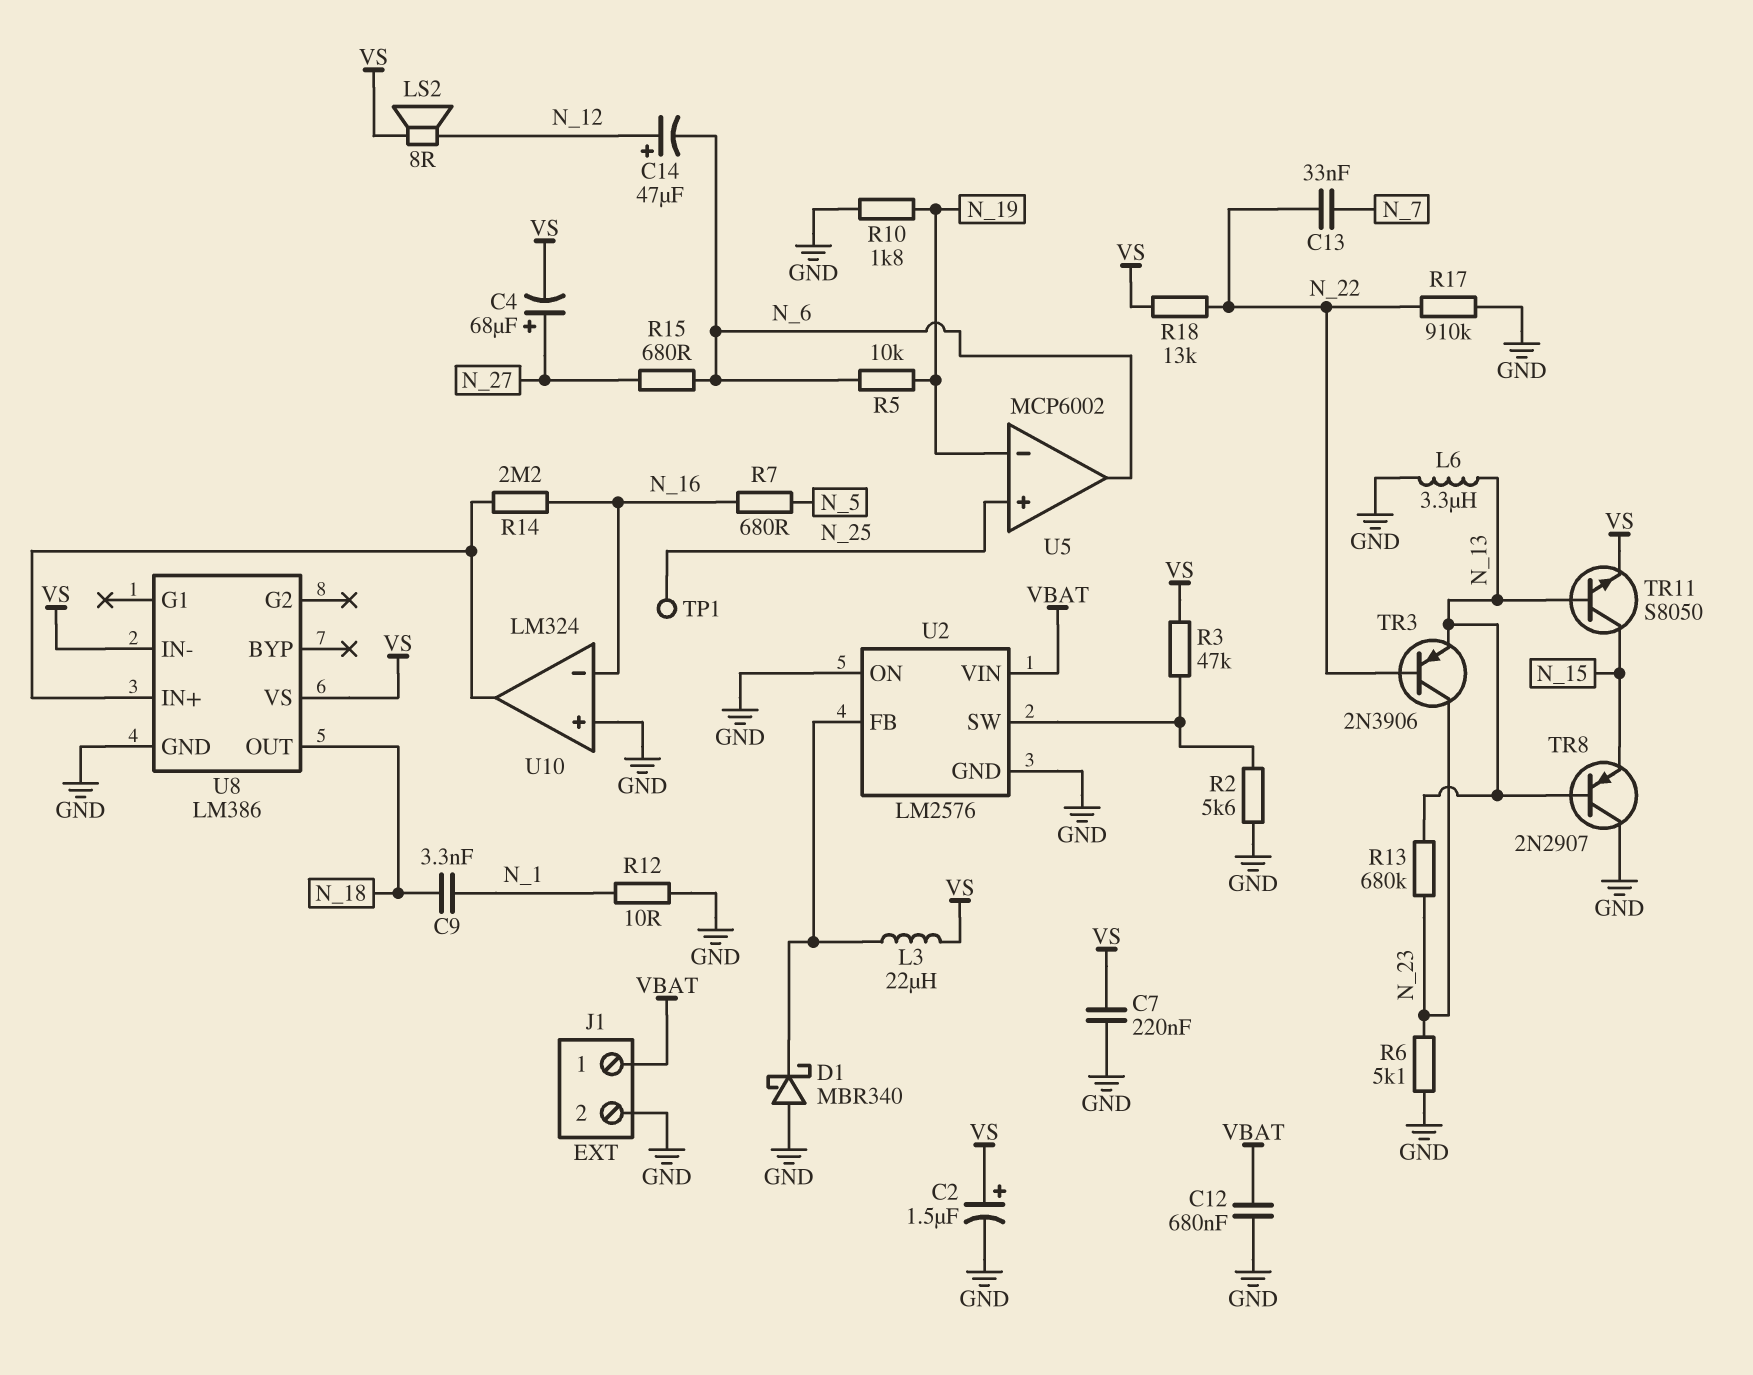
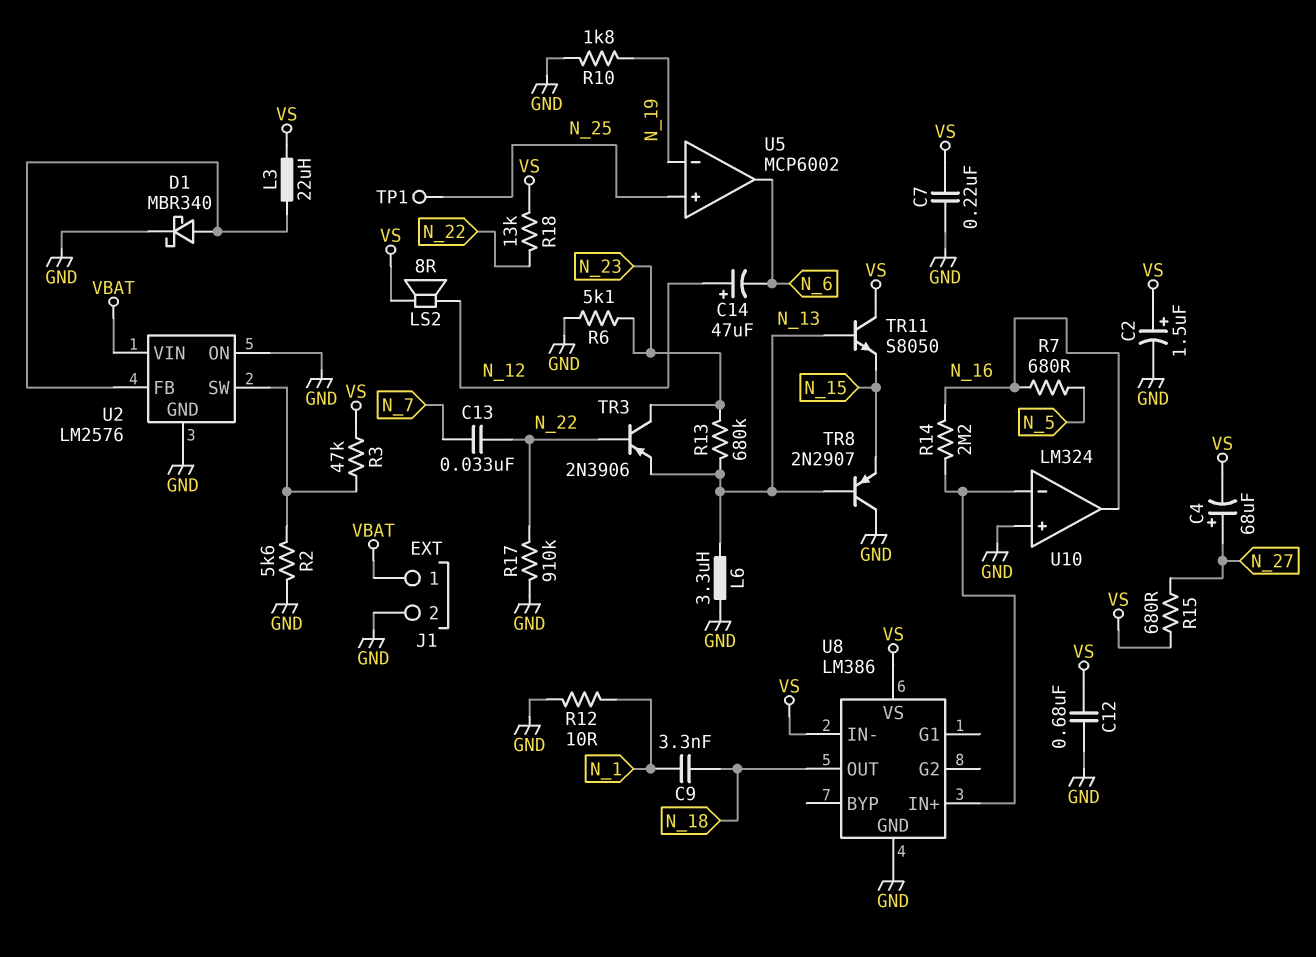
C12: 680nF (GND, VBAT) -> 680nF (GND, VS)
D1: schottky MBR340 (A GND, K U2/FB) -> schottky MBR340 (A U2/FB, K GND)
R5: 10k (N_6, N_19) -> none
R15: 680 (N_6, N_27) -> 680 (N_27, VS)
TR11: NPN S8050 (B N_13, C N_15, E VS) -> NPN S8050 (B N_13, C VS, E N_15)
U10 pin in-: N_16 -> U8/IN+
U10 pin out: U8/IN+ -> N_16

